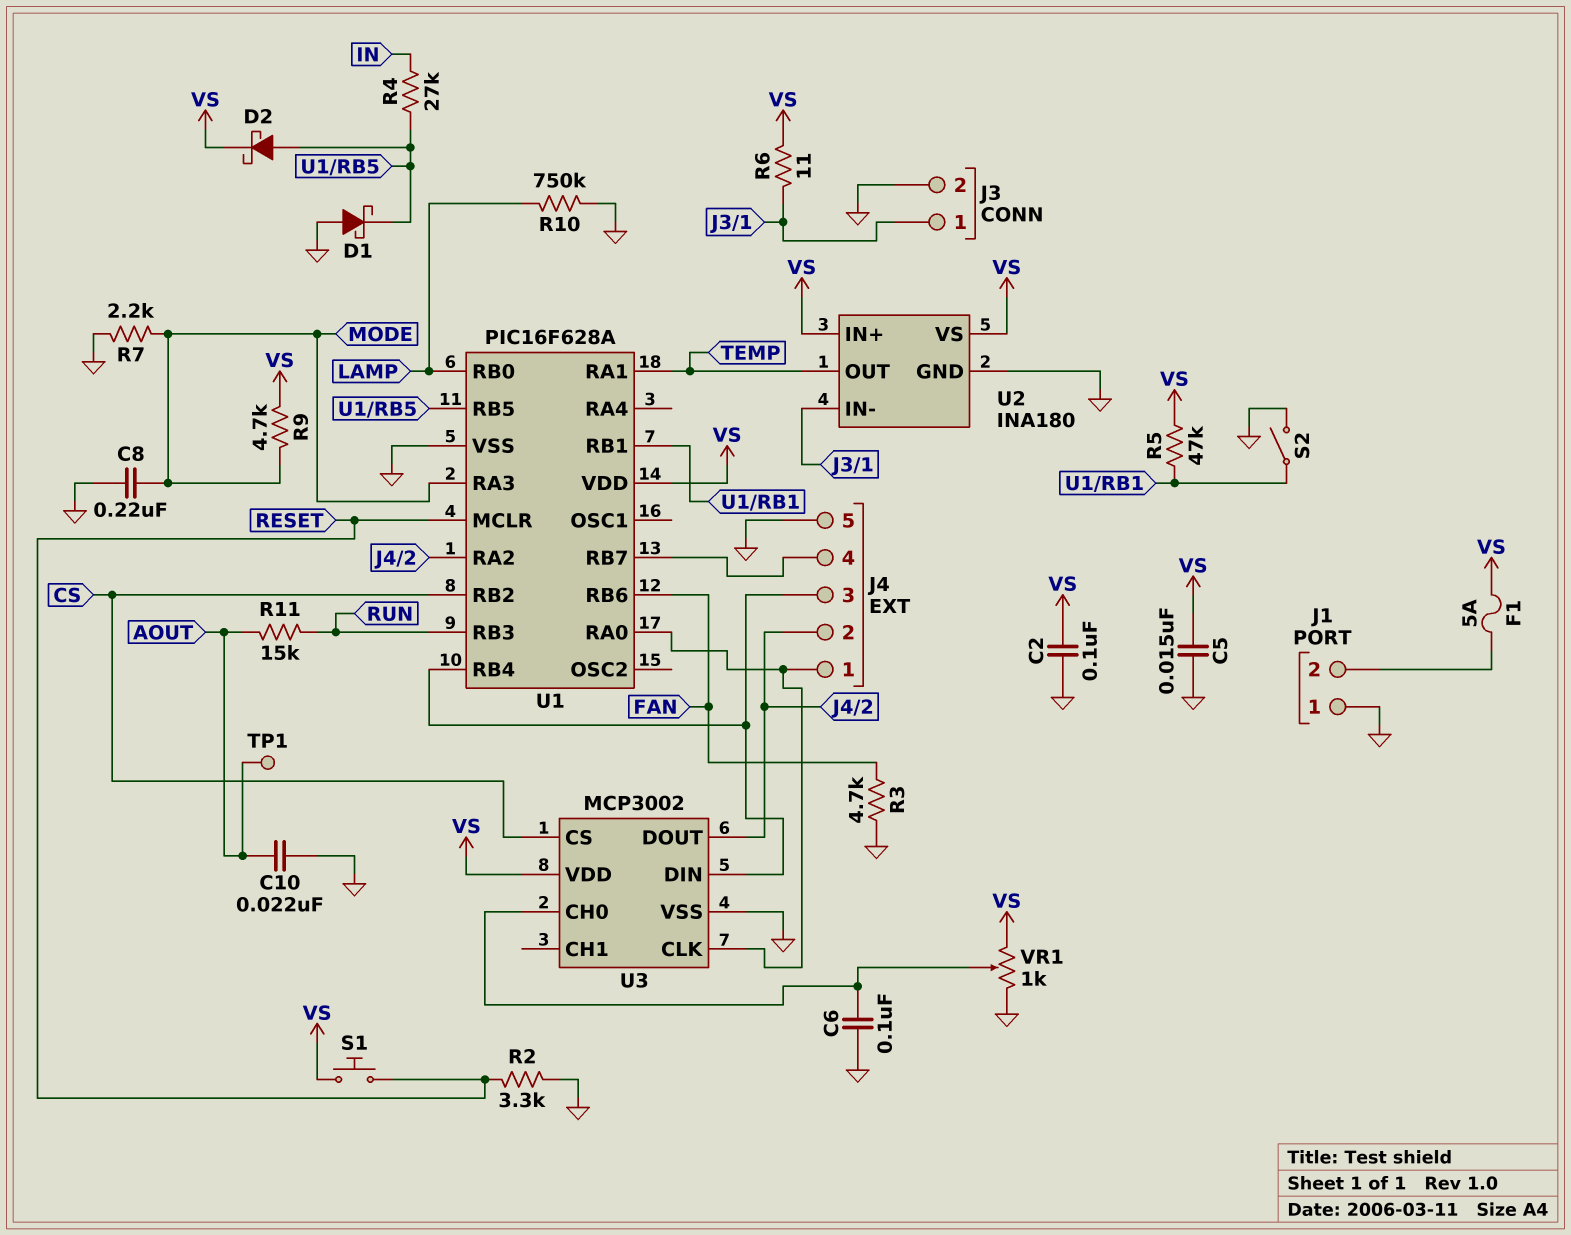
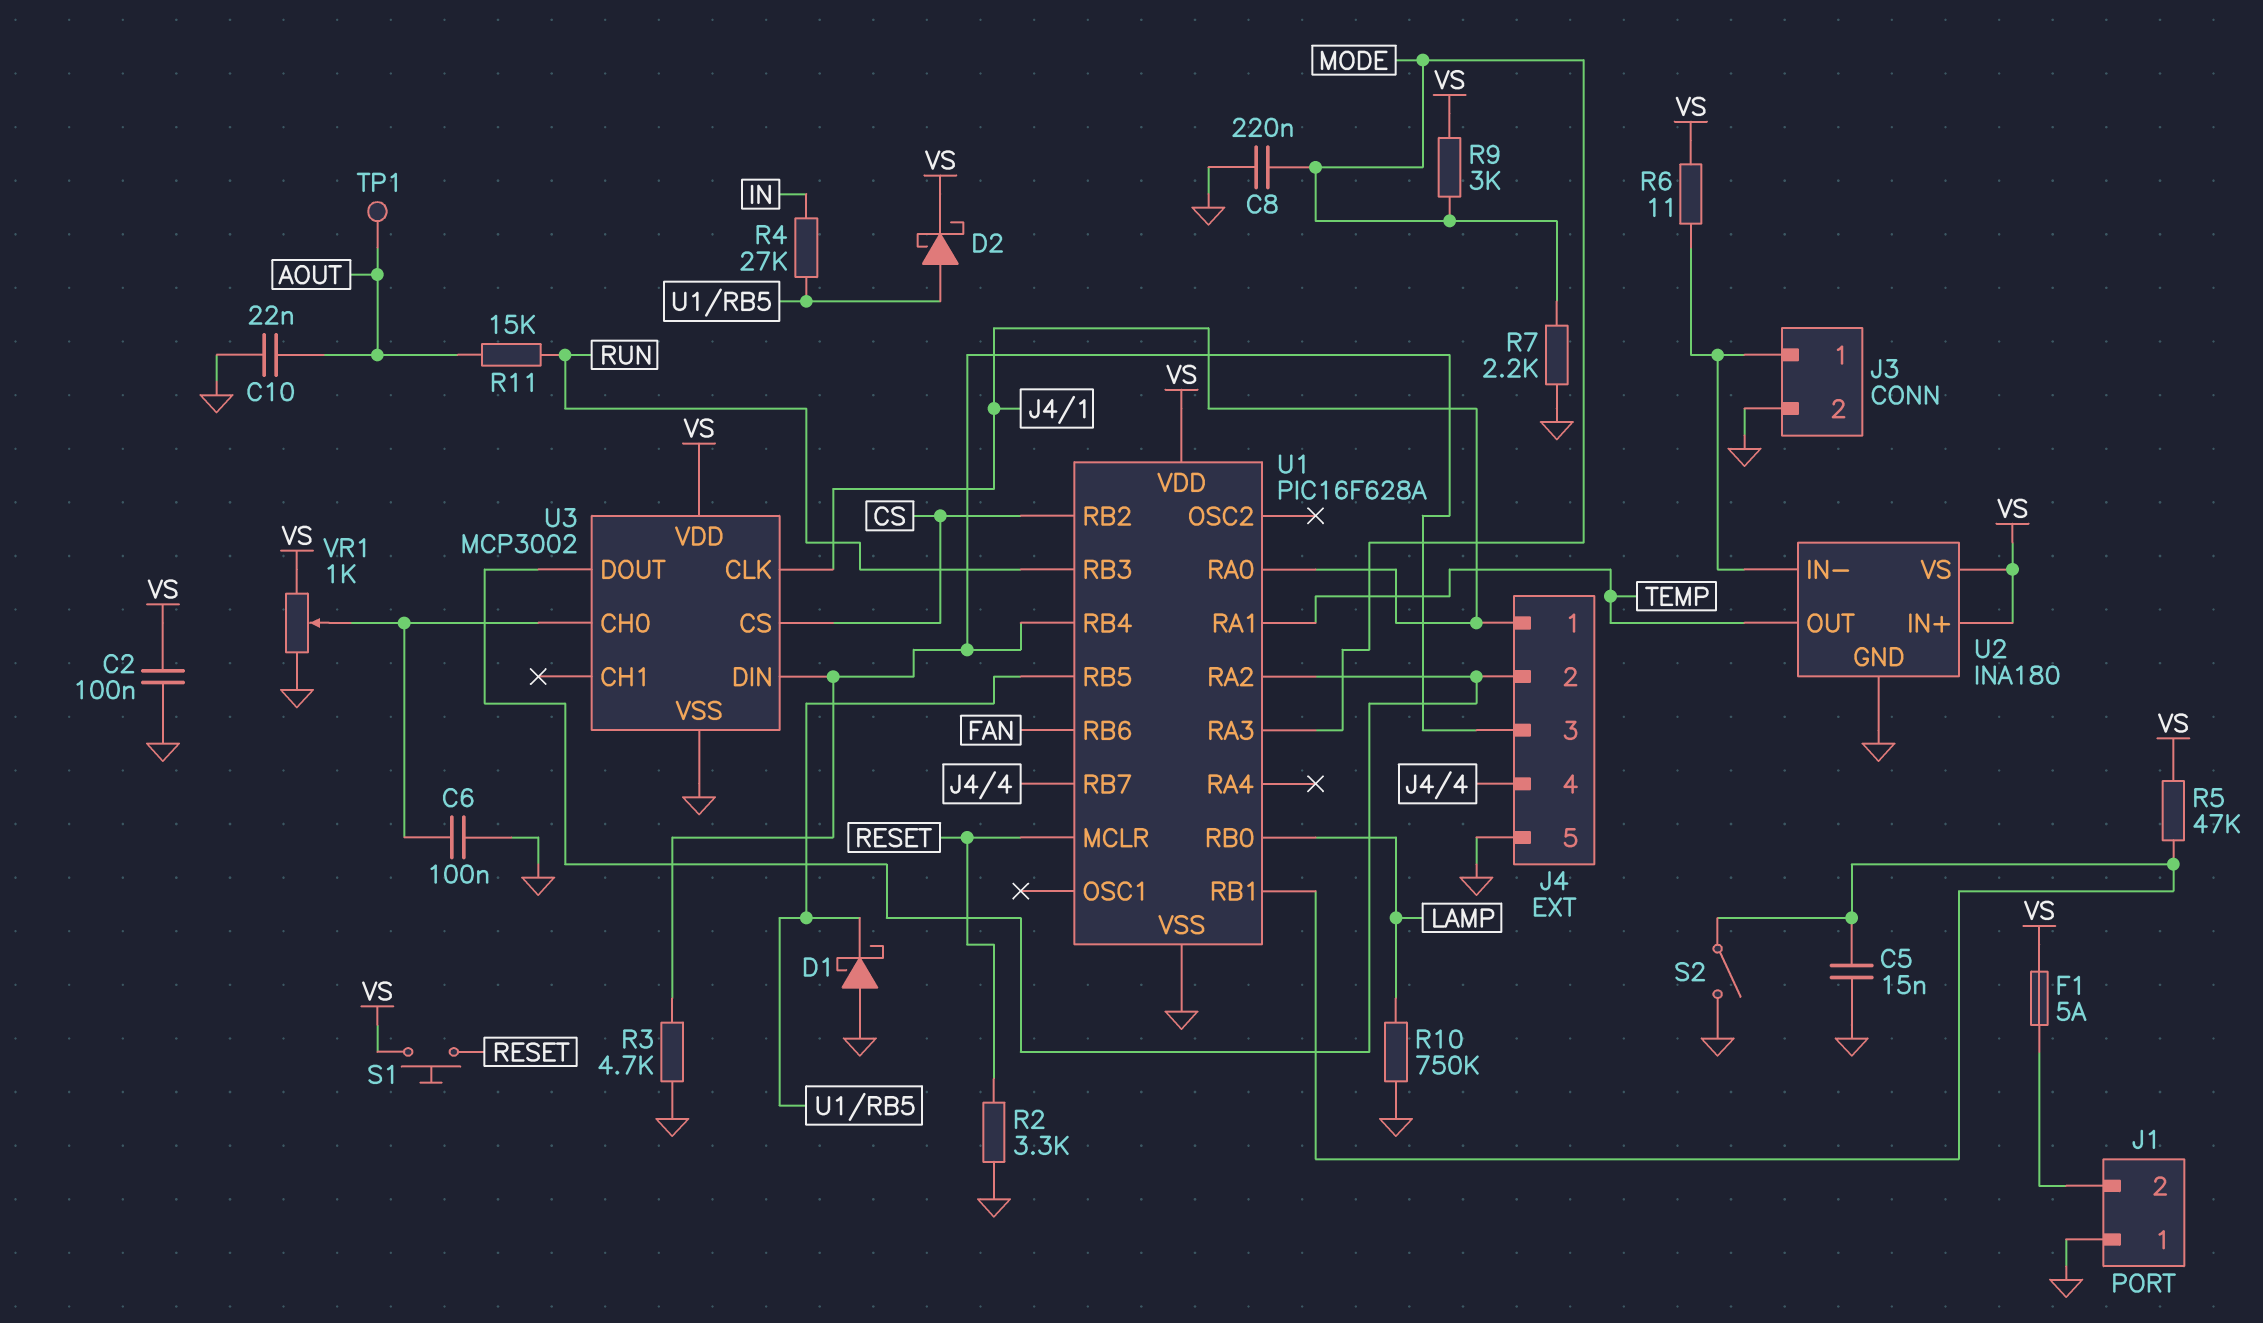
C5: 15nF (GND, VS) -> 15nF (GND, U1/RB1)
R3: 4.7k (FAN, GND) -> 4.7k (GND, J4/3)
R9: 4.7k (MODE, VS) -> 3k (MODE, VS)

